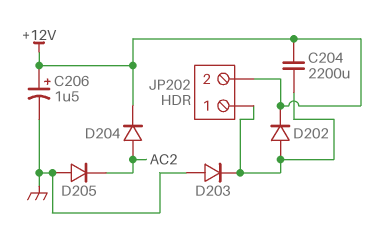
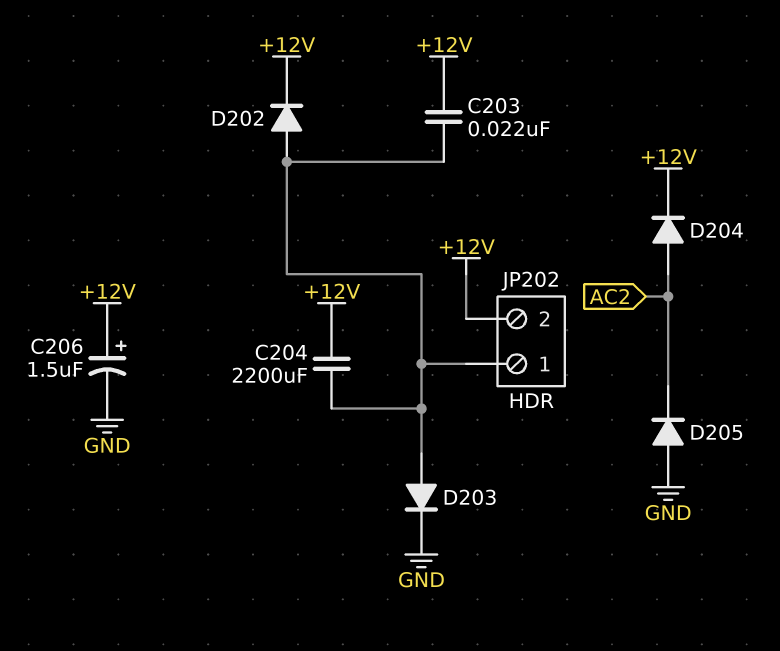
C203: none -> 22nF (+12V, JP202/1)
D203: diode (A GND, K JP202/1) -> diode (A JP202/1, K GND)

